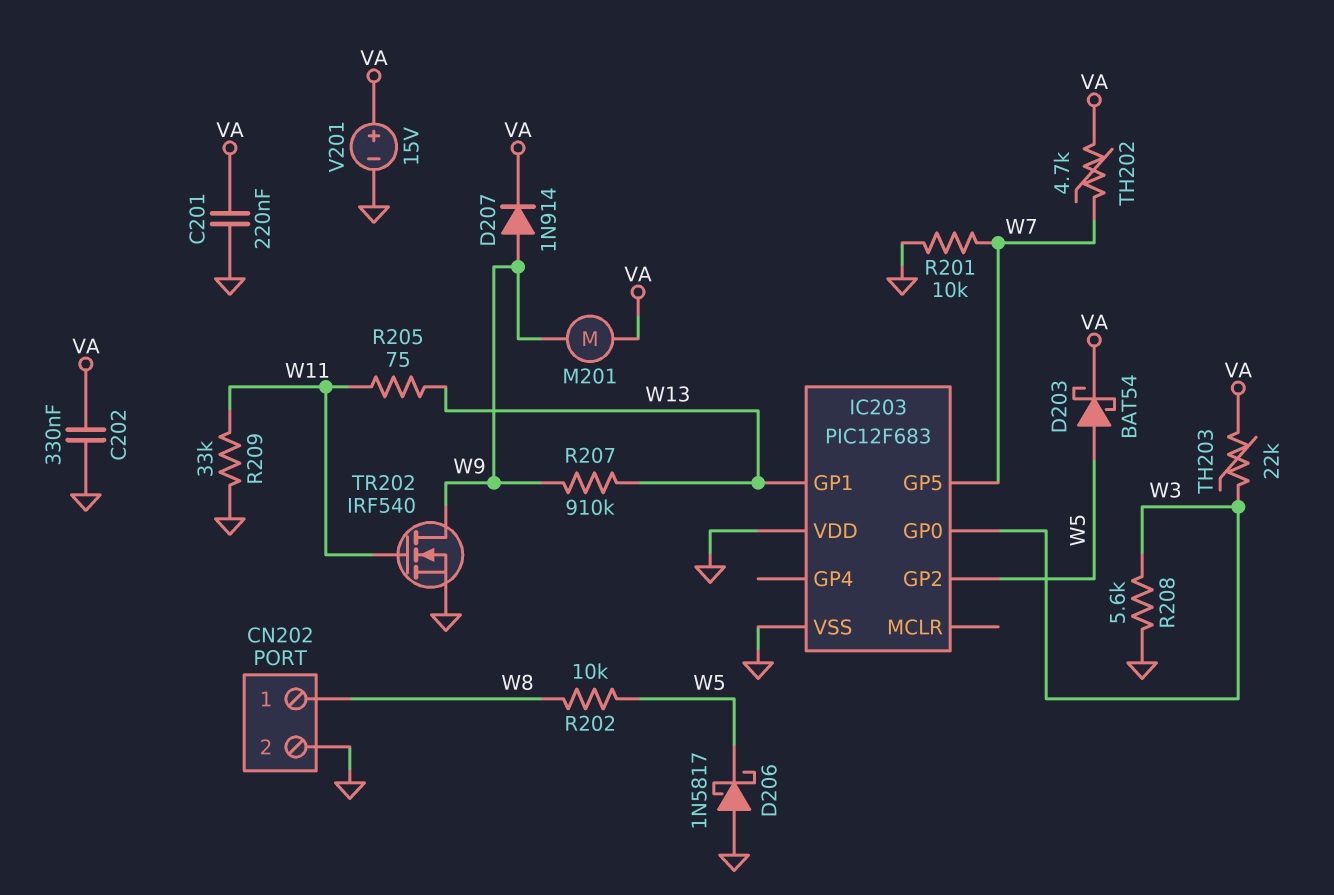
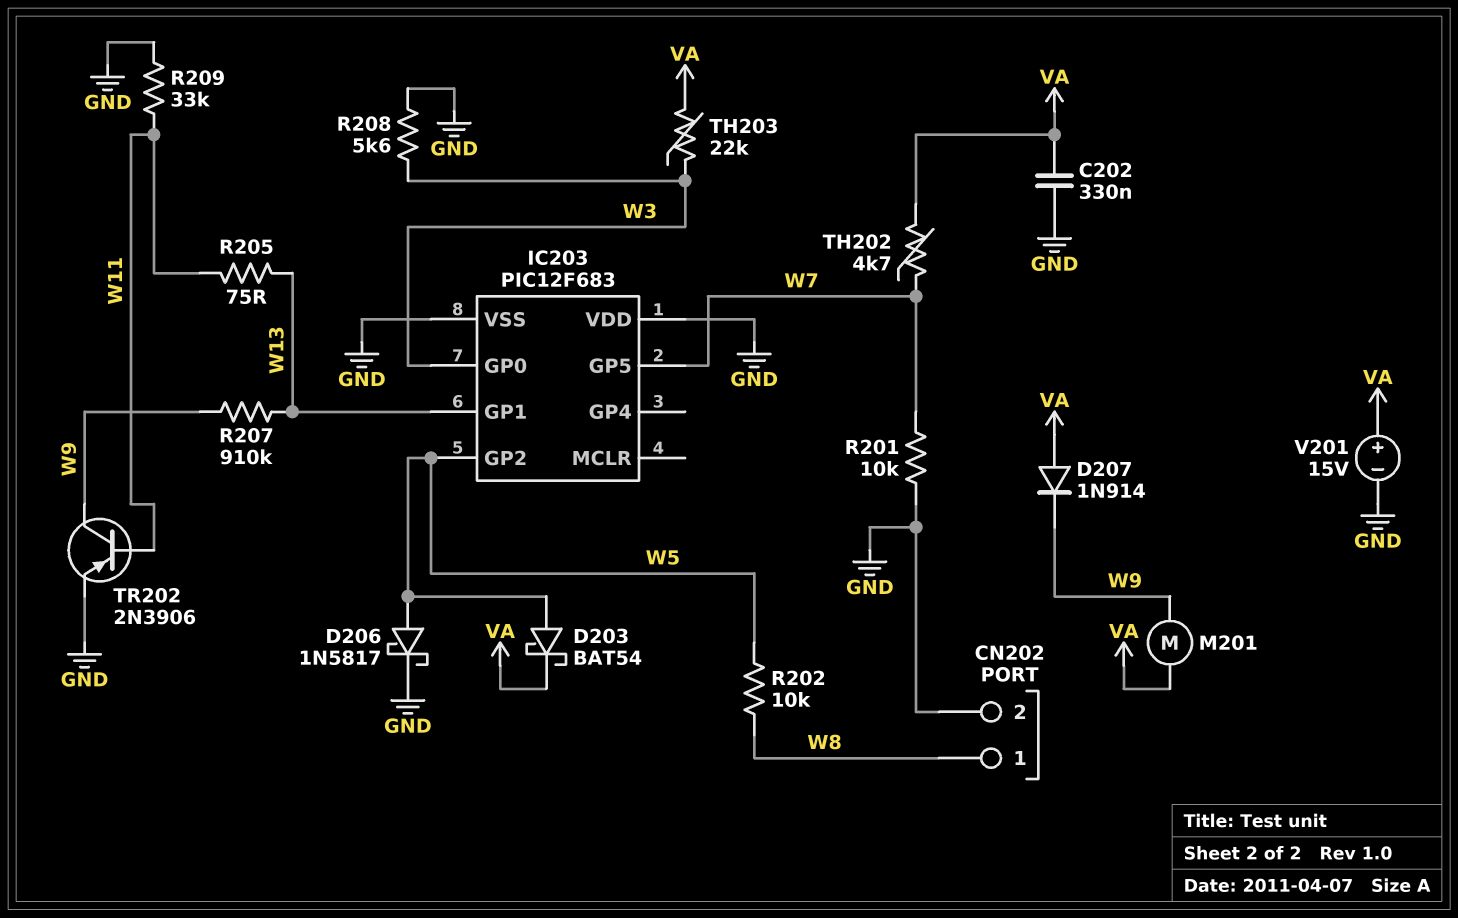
C201: 220nF (GND, VA) -> none
D206: schottky 1N5817 (A GND, K W5) -> schottky 1N5817 (A W5, K GND)
D207: diode 1N914 (A W9, K VA) -> diode 1N914 (A VA, K W9)
TR202: NMOS IRF540 (G W11, D W9, S GND) -> PNP 2N3906 (B W11, C W9, E GND)

